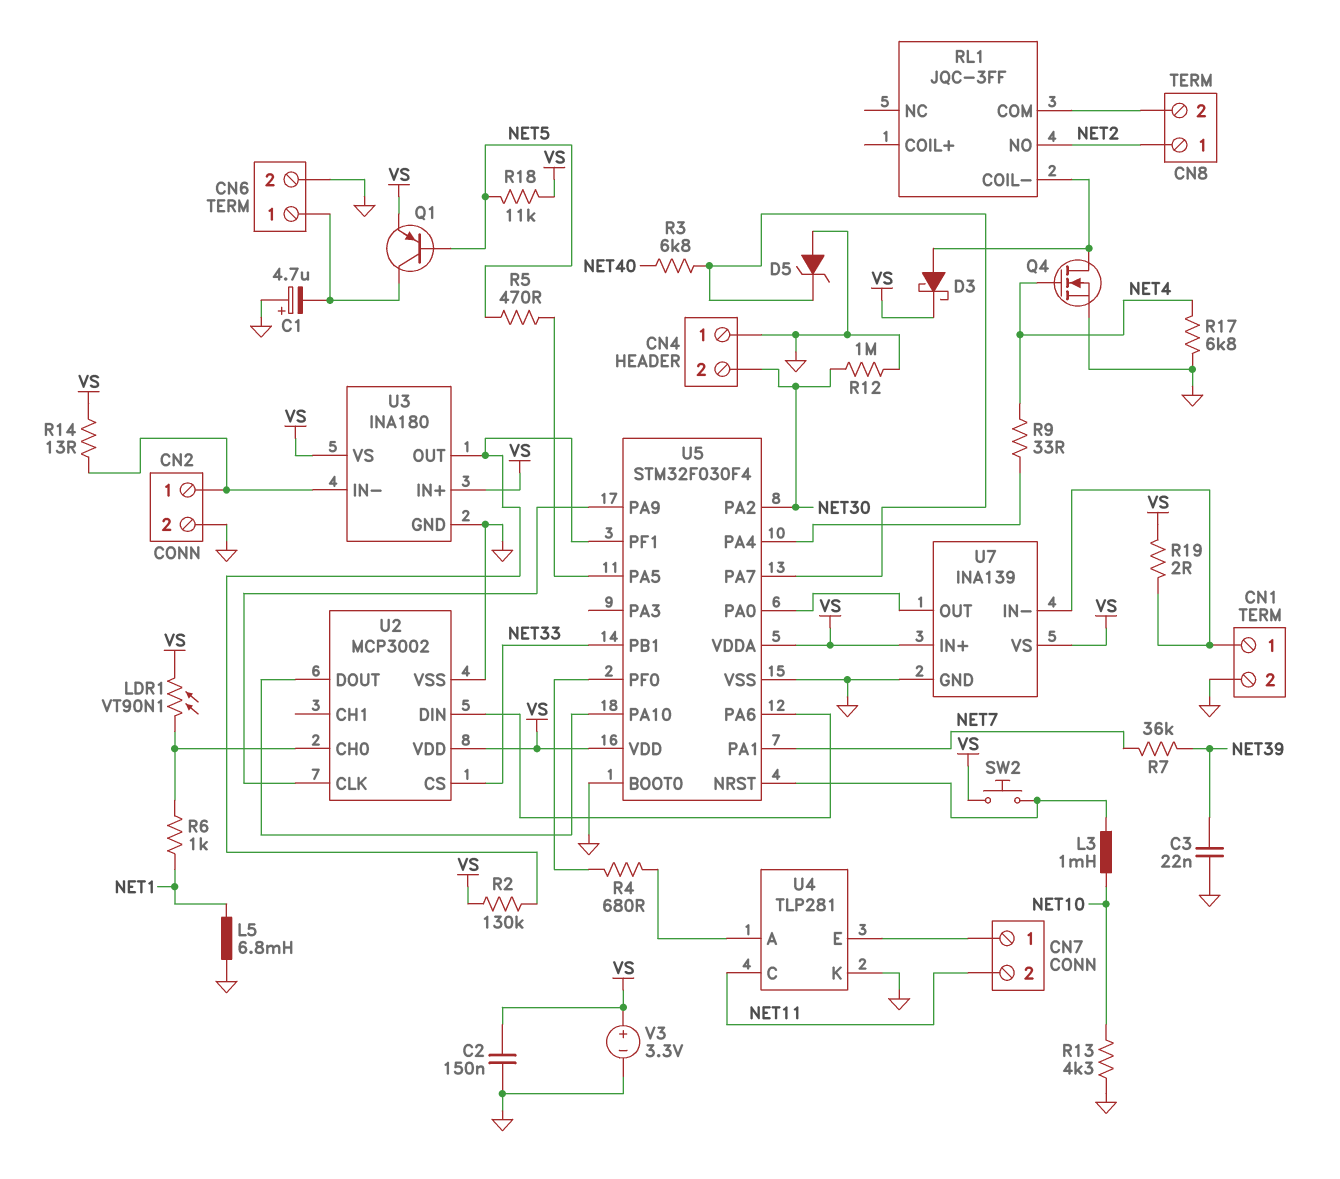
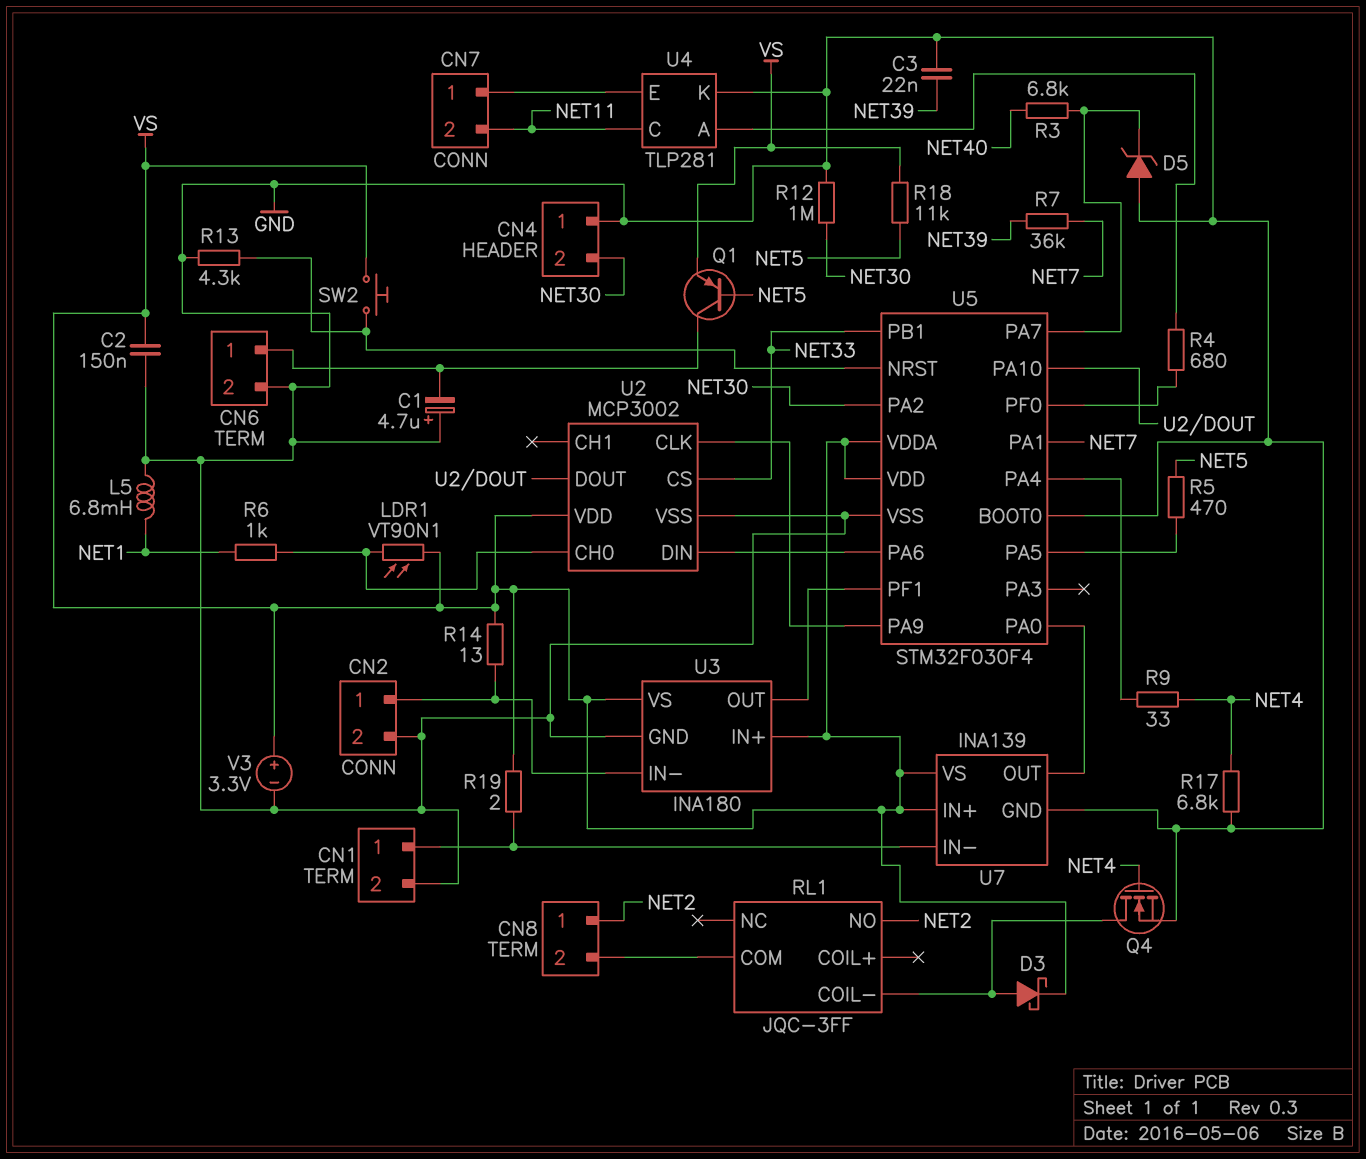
L3: 1mH (NET10, U5/NRST) -> none
R2: 130k (U3/OUT, VS) -> none
R13: 4.3k (GND, NET10) -> 4.3k (GND, U5/NRST)

